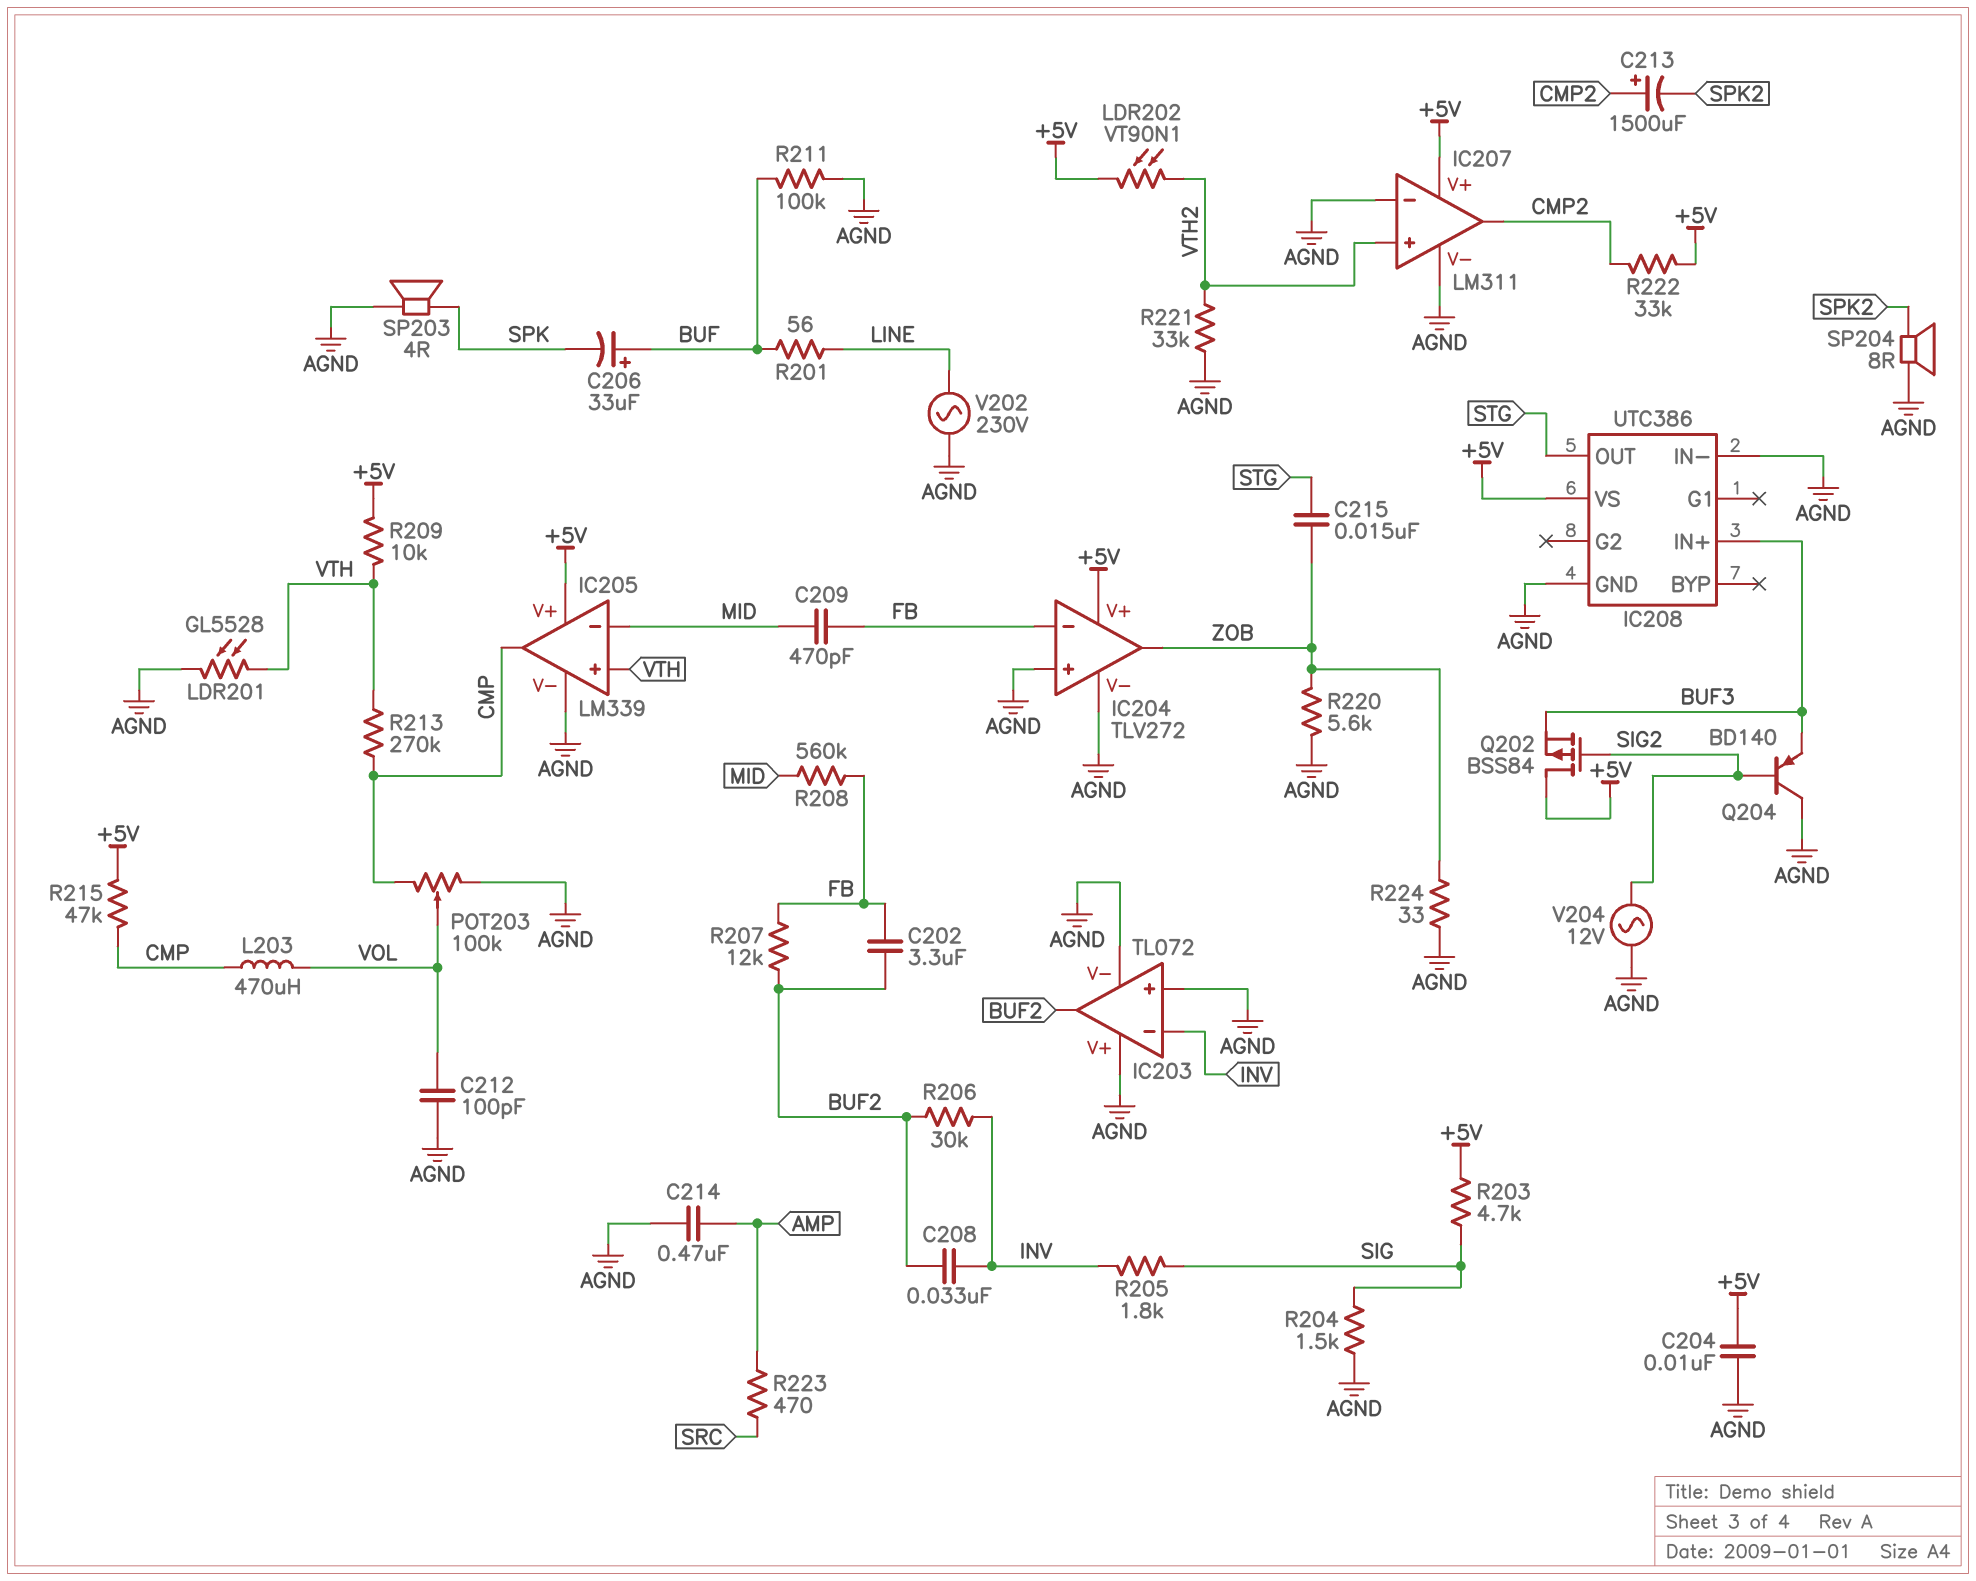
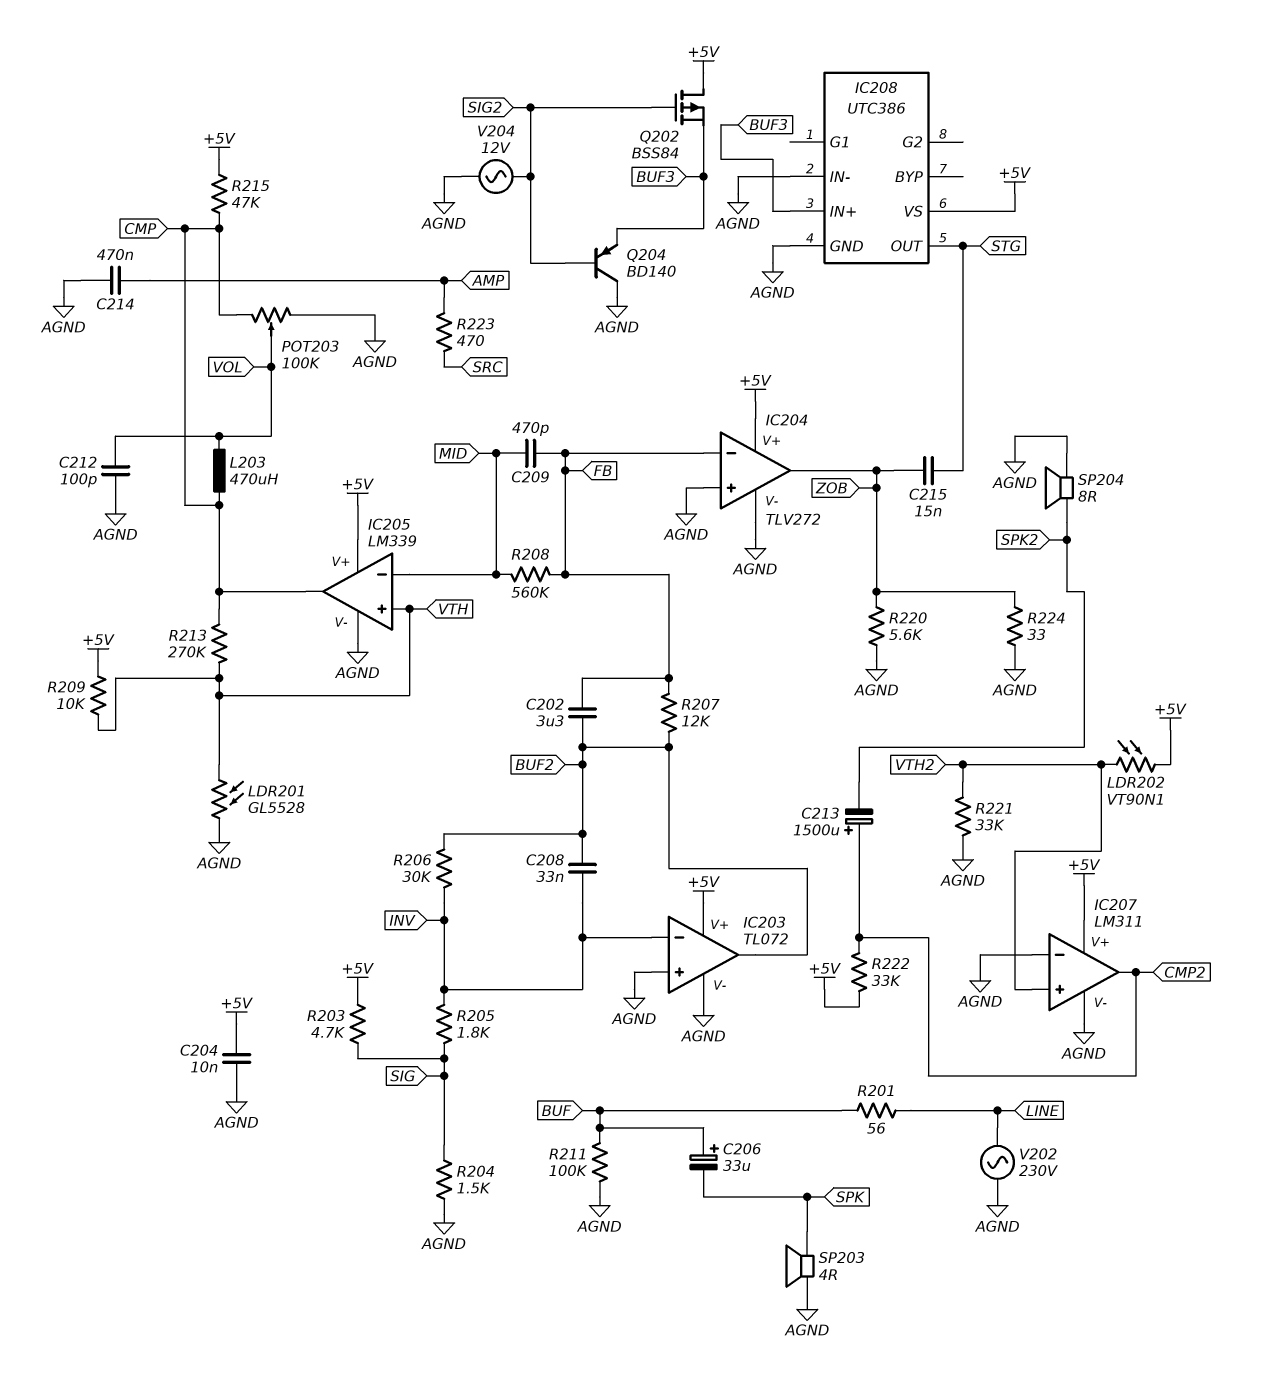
IC203 pin V+: AGND -> +5V

